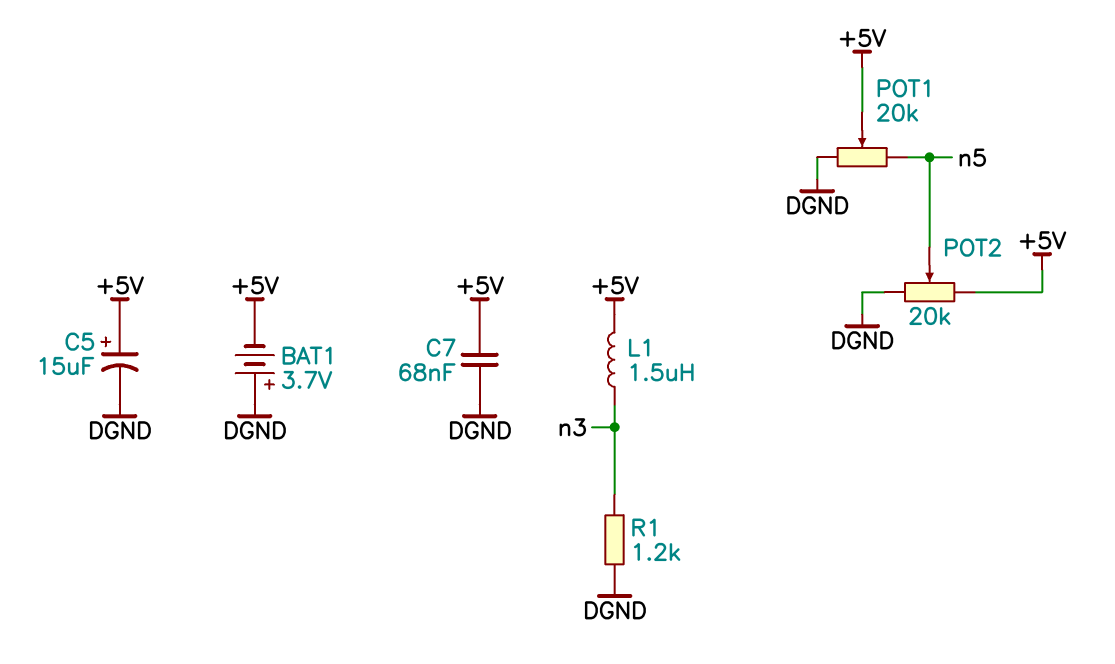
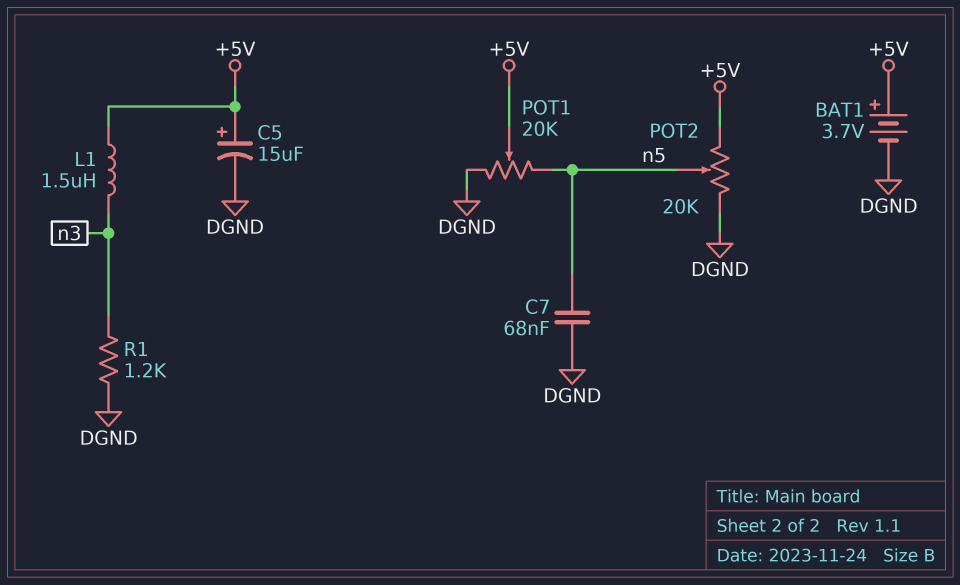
BAT1: 3.7V (plus DGND, minus +5V) -> 3.7V (plus +5V, minus DGND)
C7: 68nF (+5V, DGND) -> 68nF (DGND, n5)

